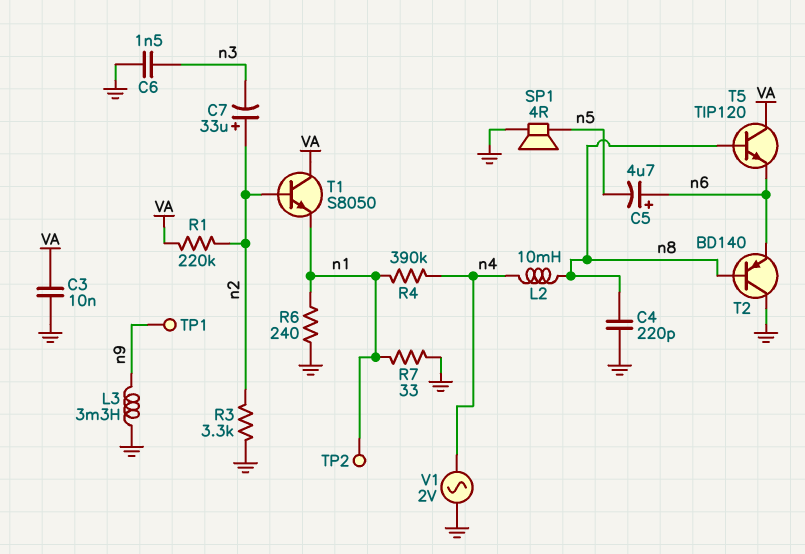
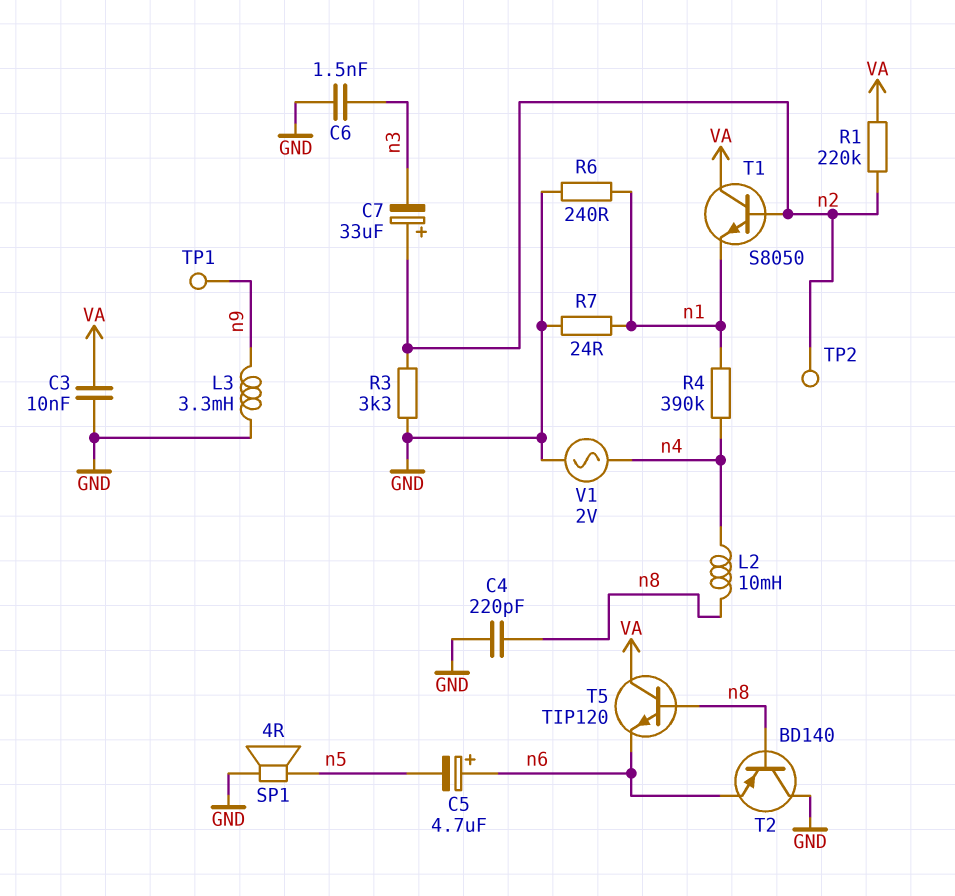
R7: 33 (GND, n1) -> 24 (GND, n1)
TP2: test point (n1) -> test point (n2)

